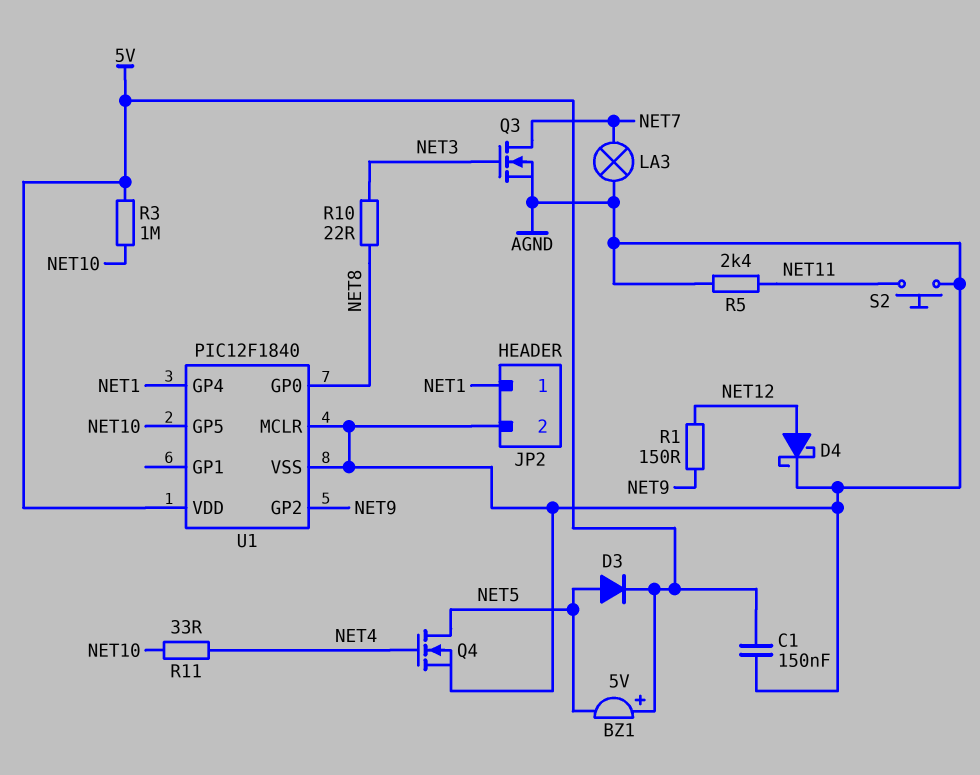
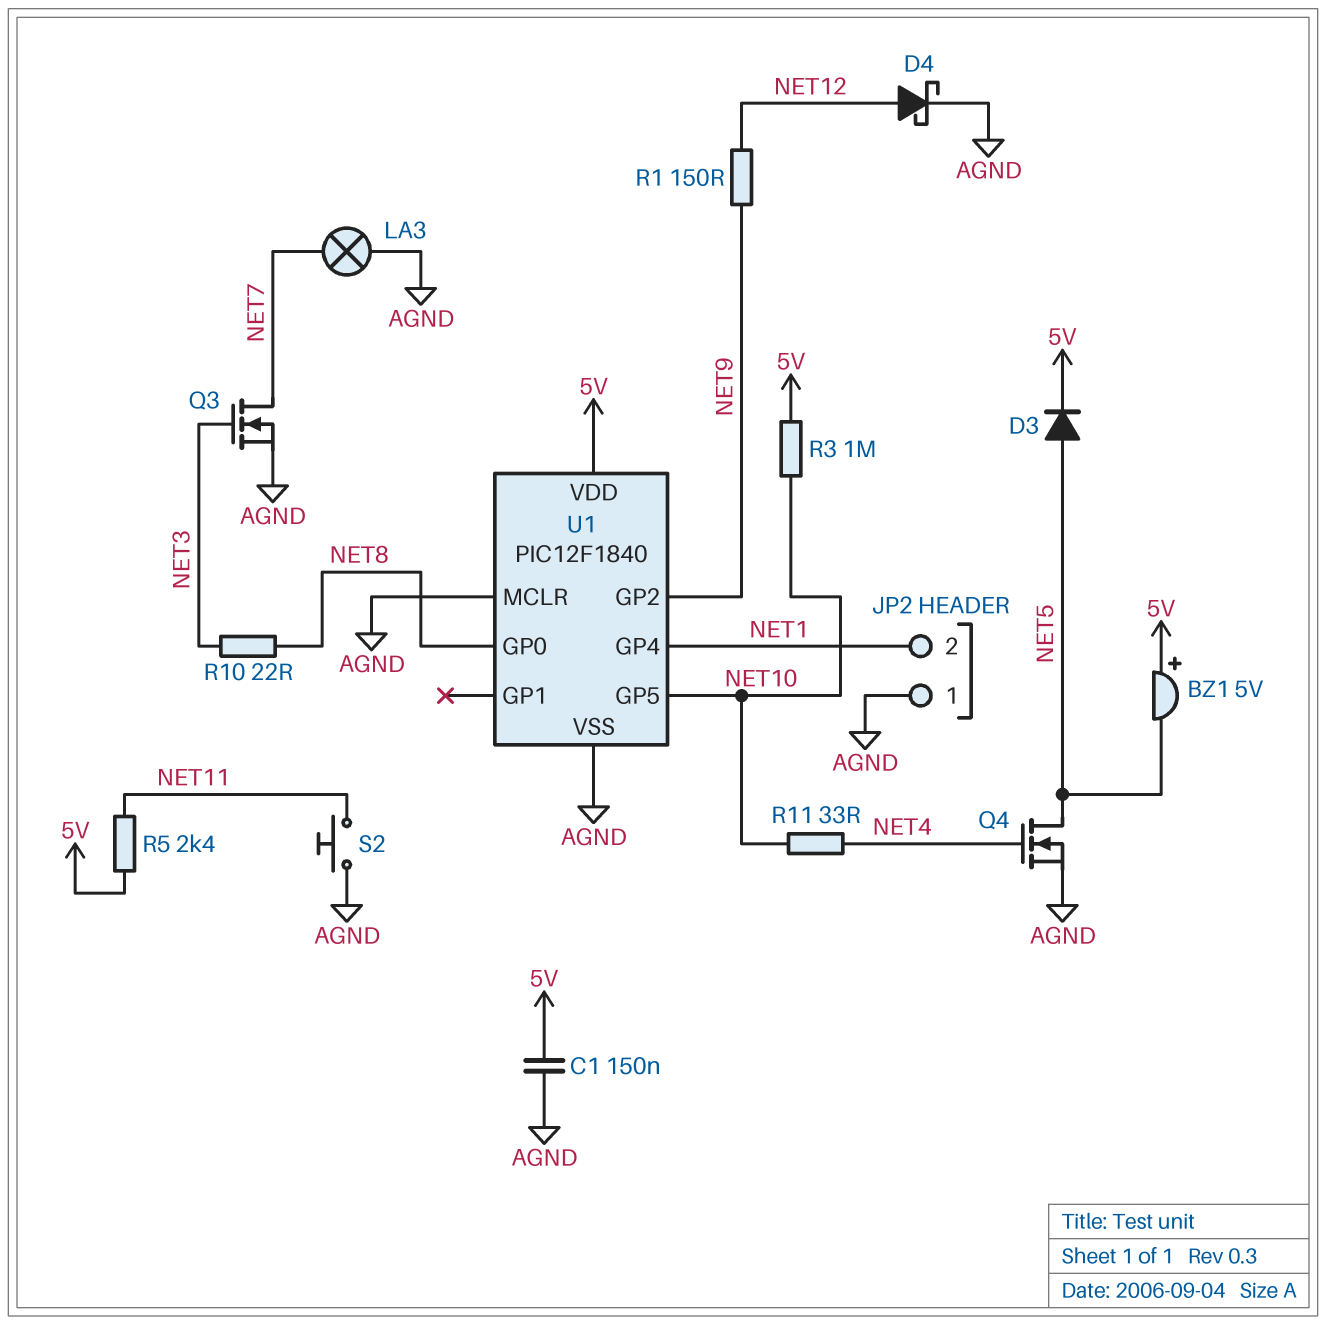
JP2 pin 1: NET1 -> AGND
JP2 pin 2: AGND -> NET1
R5: 2.4k (AGND, NET11) -> 2.4k (5V, NET11)

